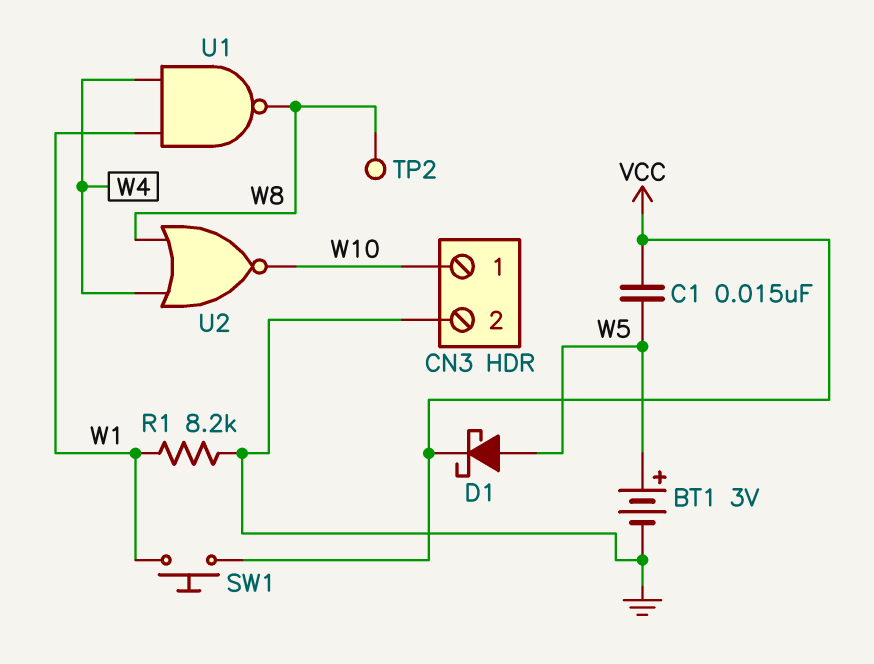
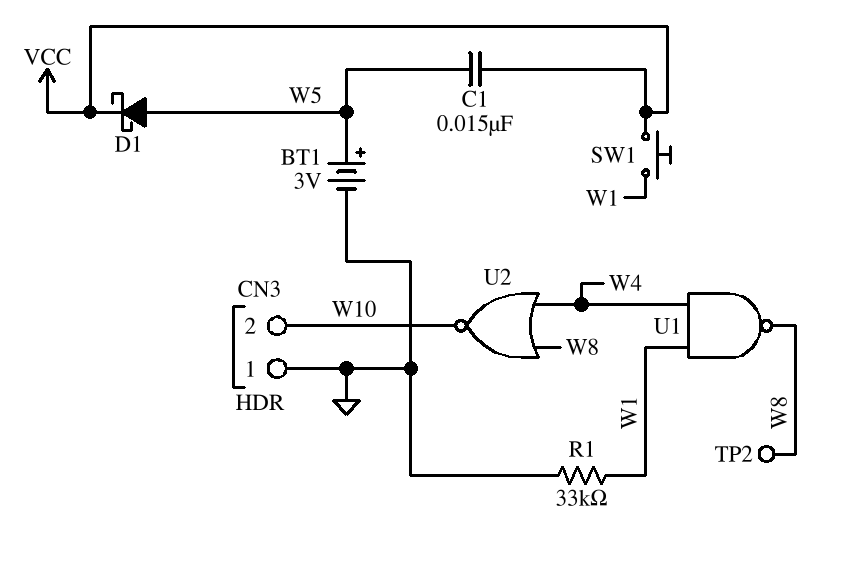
CN3 pin 1: W10 -> GND
CN3 pin 2: GND -> W10
R1: 8.2k (GND, W1) -> 33k (GND, W1)

